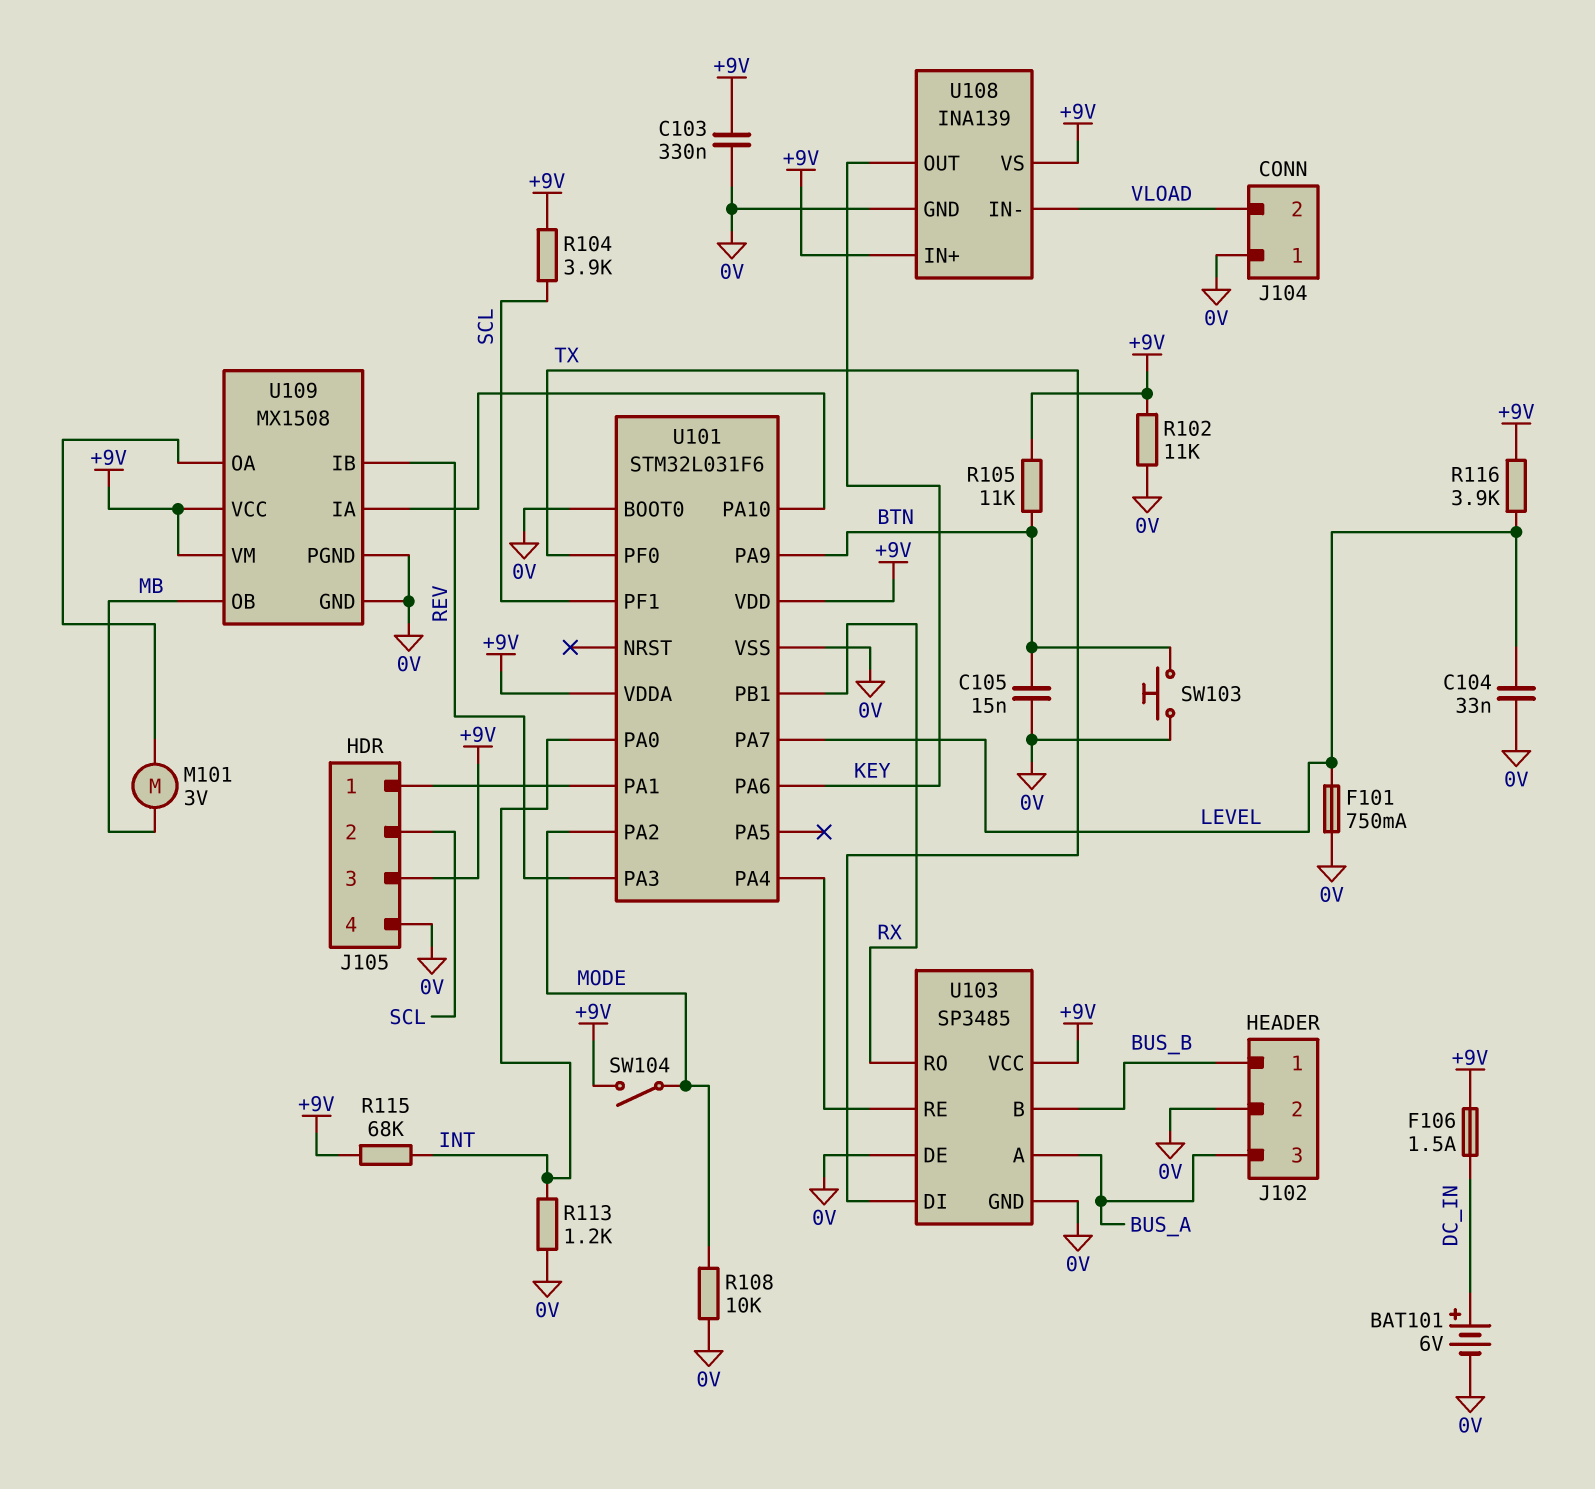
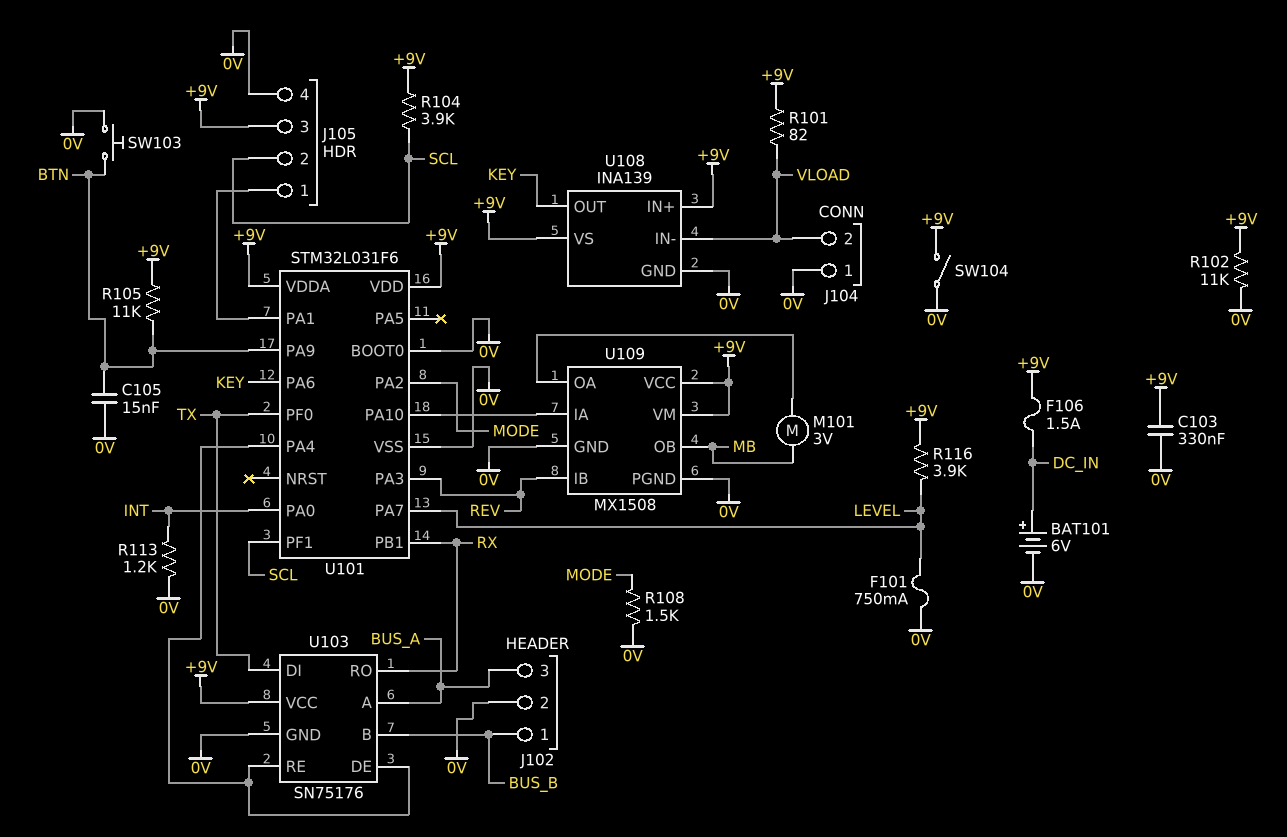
C104: 33nF (0V, LEVEL) -> none
R101: none -> 82 (+9V, VLOAD)
R108: 10k (0V, MODE) -> 1.5k (0V, MODE)
R115: 68k (+9V, INT) -> none
SW104: switch (+9V, MODE) -> switch (+9V, 0V)
U103: SP3485 -> SN75176
U103 pin DE: 0V -> U101/PA4

